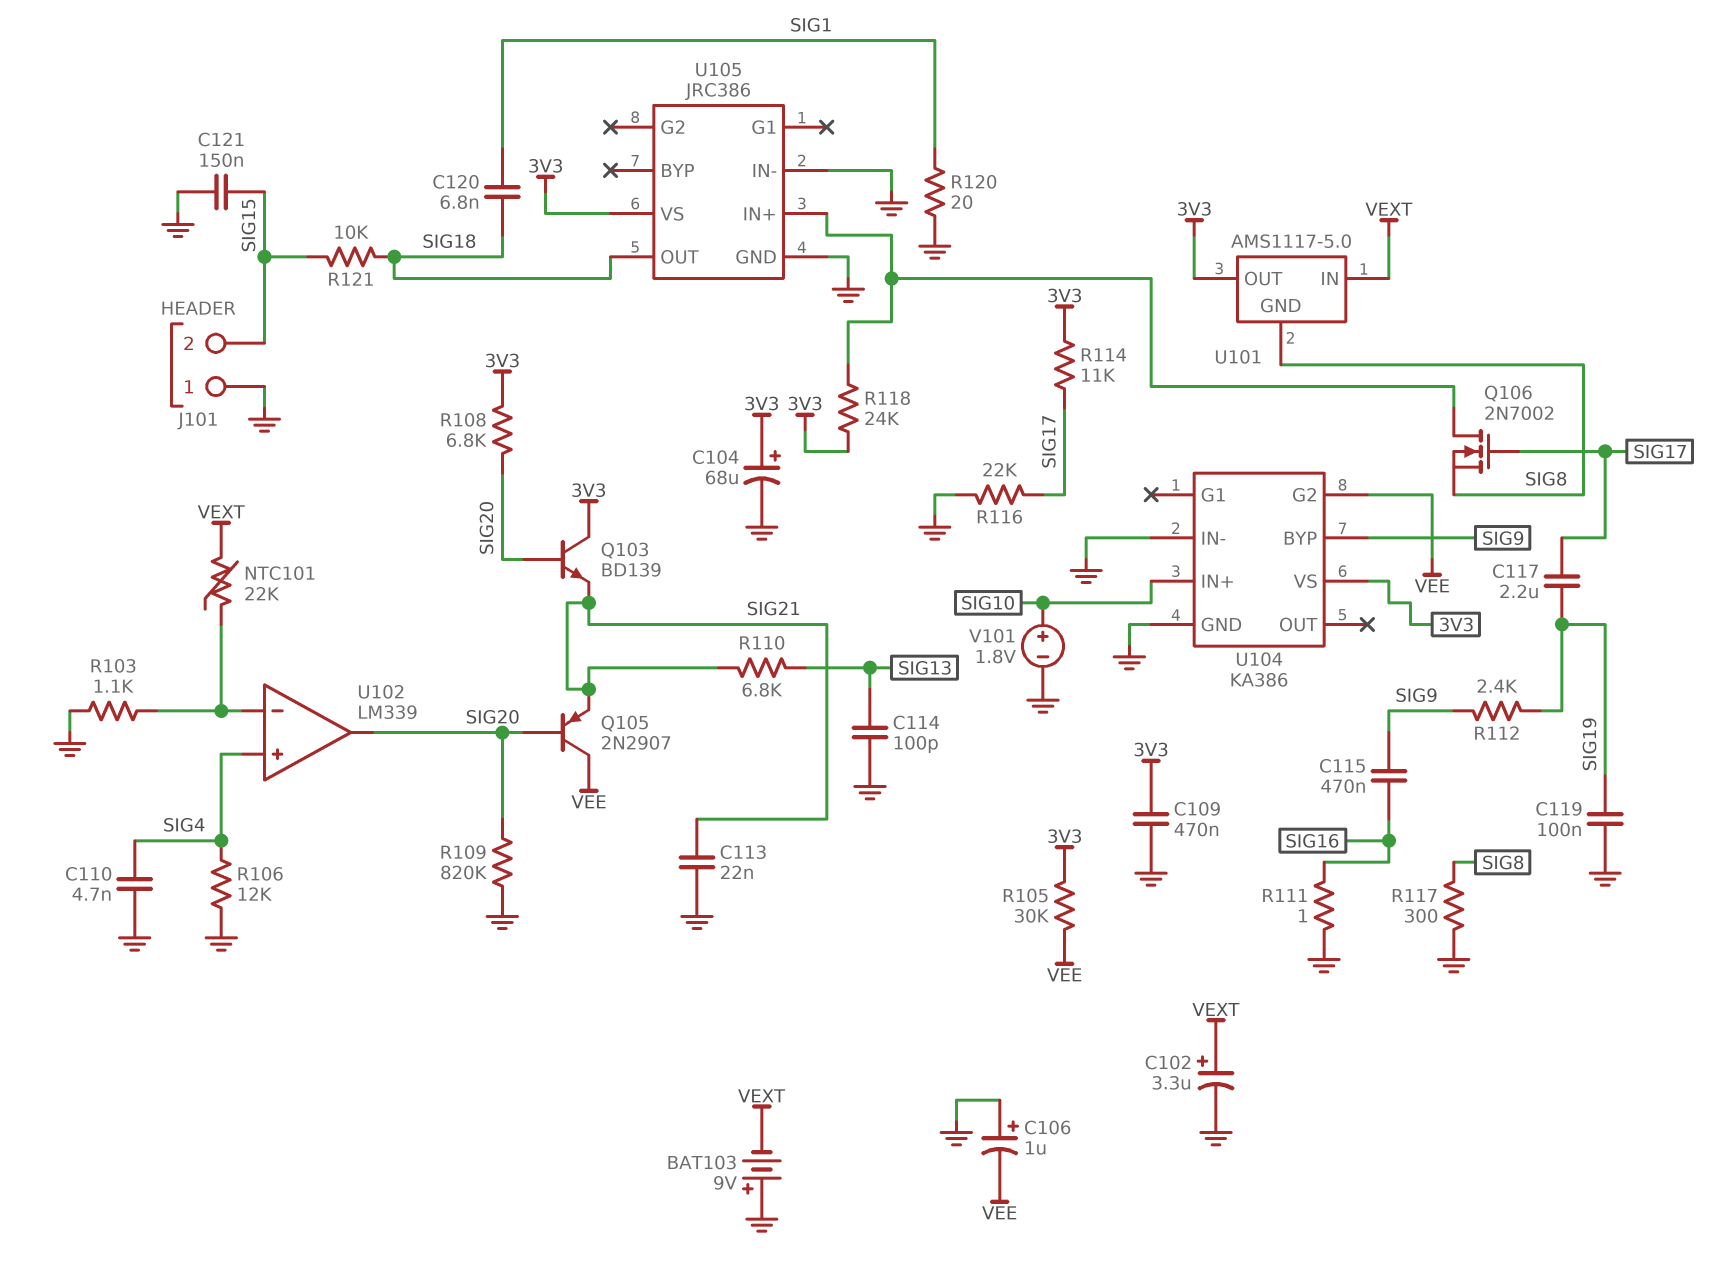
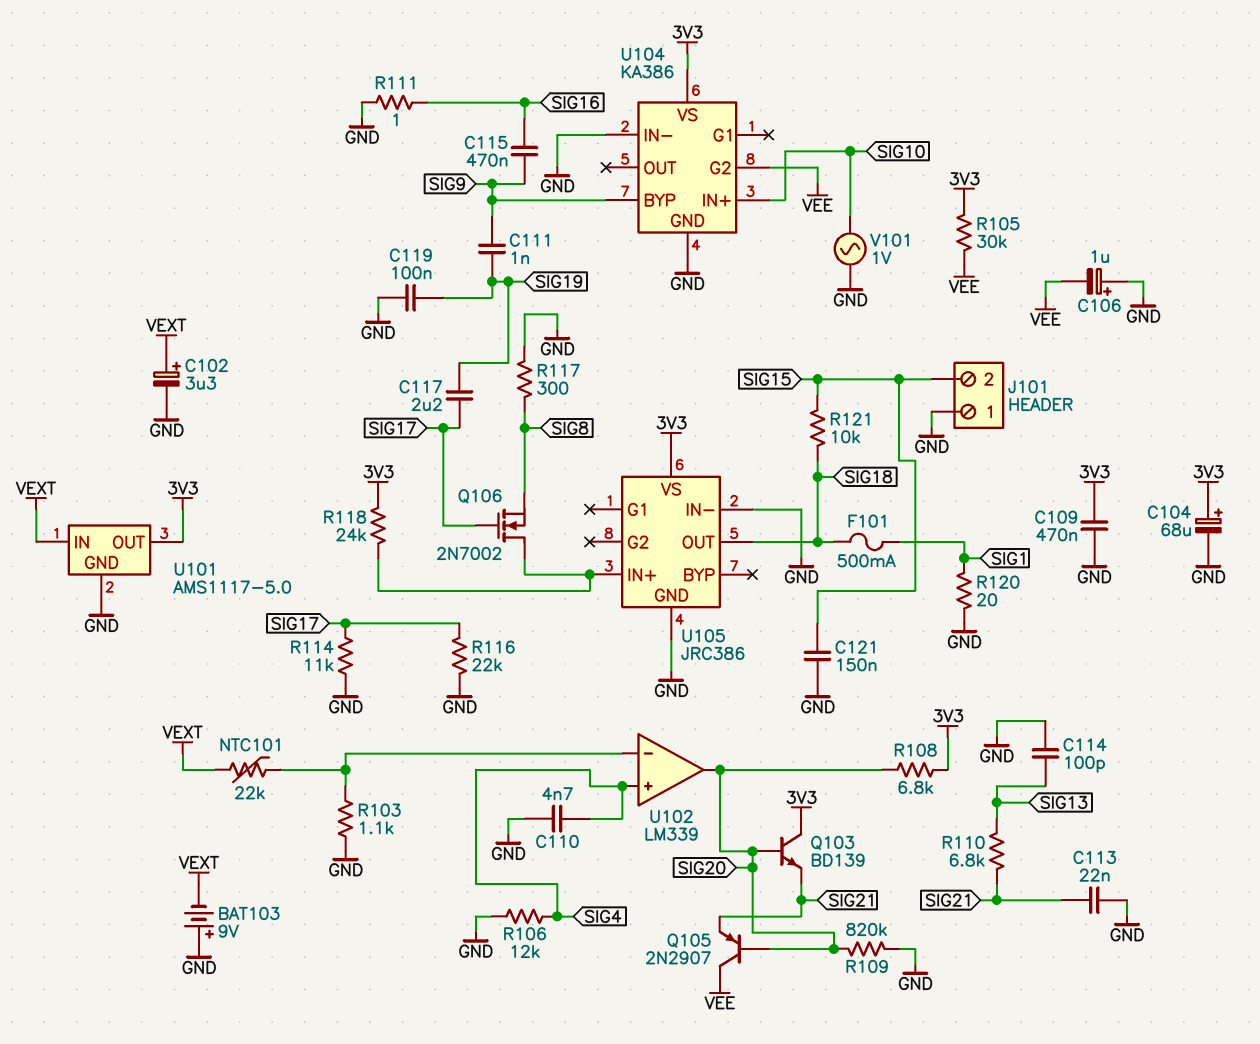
C111: none -> 1nF (SIG9, SIG19)
C120: 6.8nF (SIG1, SIG18) -> none
F101: none -> 500mA (SIG1, SIG18)
R112: 2.4k (SIG9, SIG19) -> none
R114: 11k (3V3, SIG17) -> 11k (GND, SIG17)
U101 pin GND: SIG8 -> GND
V101: 1.8V (plus SIG10, minus GND) -> AC 1V (GND, SIG10)

